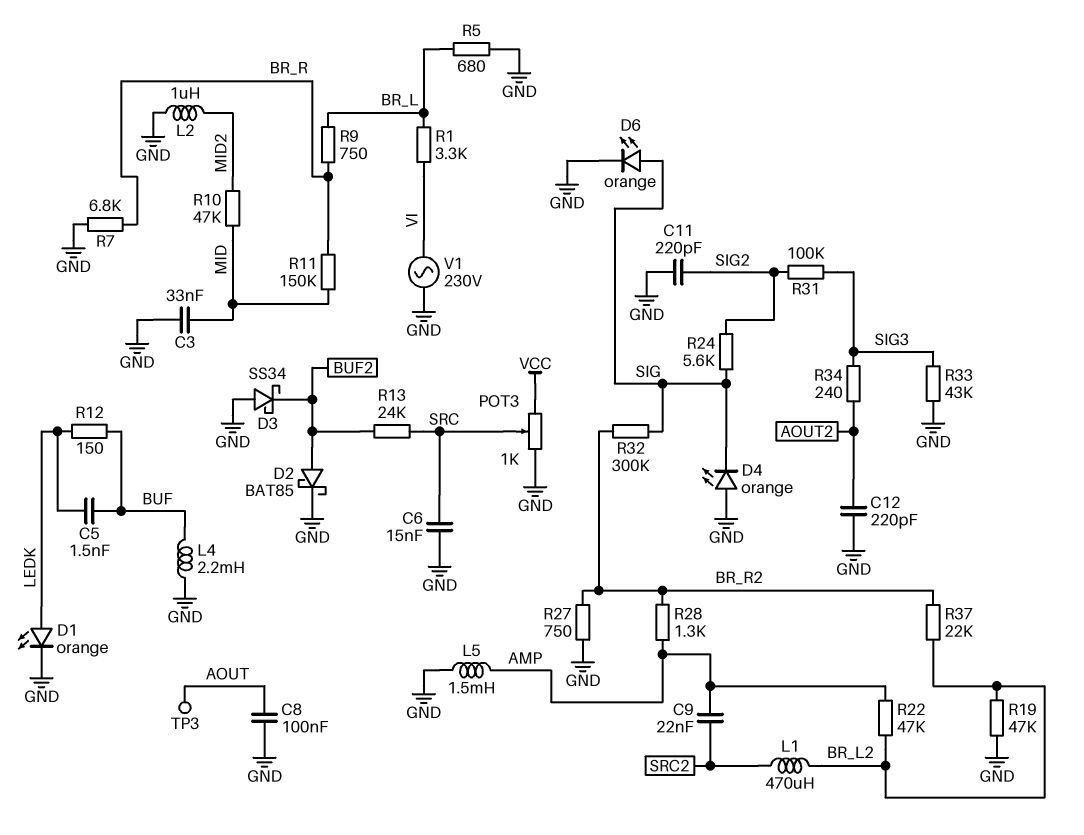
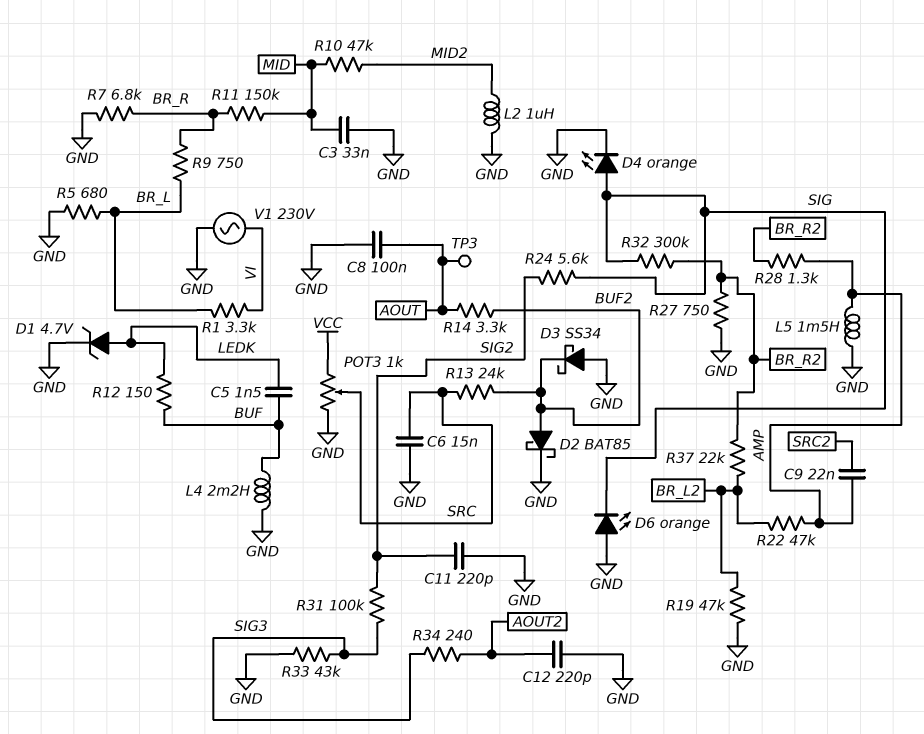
D1: LED orange (A LEDK, K GND) -> zener 4.7V (A LEDK, K GND)
D4: LED orange (A GND, K SIG) -> LED orange (A SIG, K GND)
D6: LED orange (A SIG, K GND) -> LED orange (A GND, K SIG)
L1: 470uH (BR_L2, SRC2) -> none
R14: none -> 3.3k (AOUT, BUF2)

